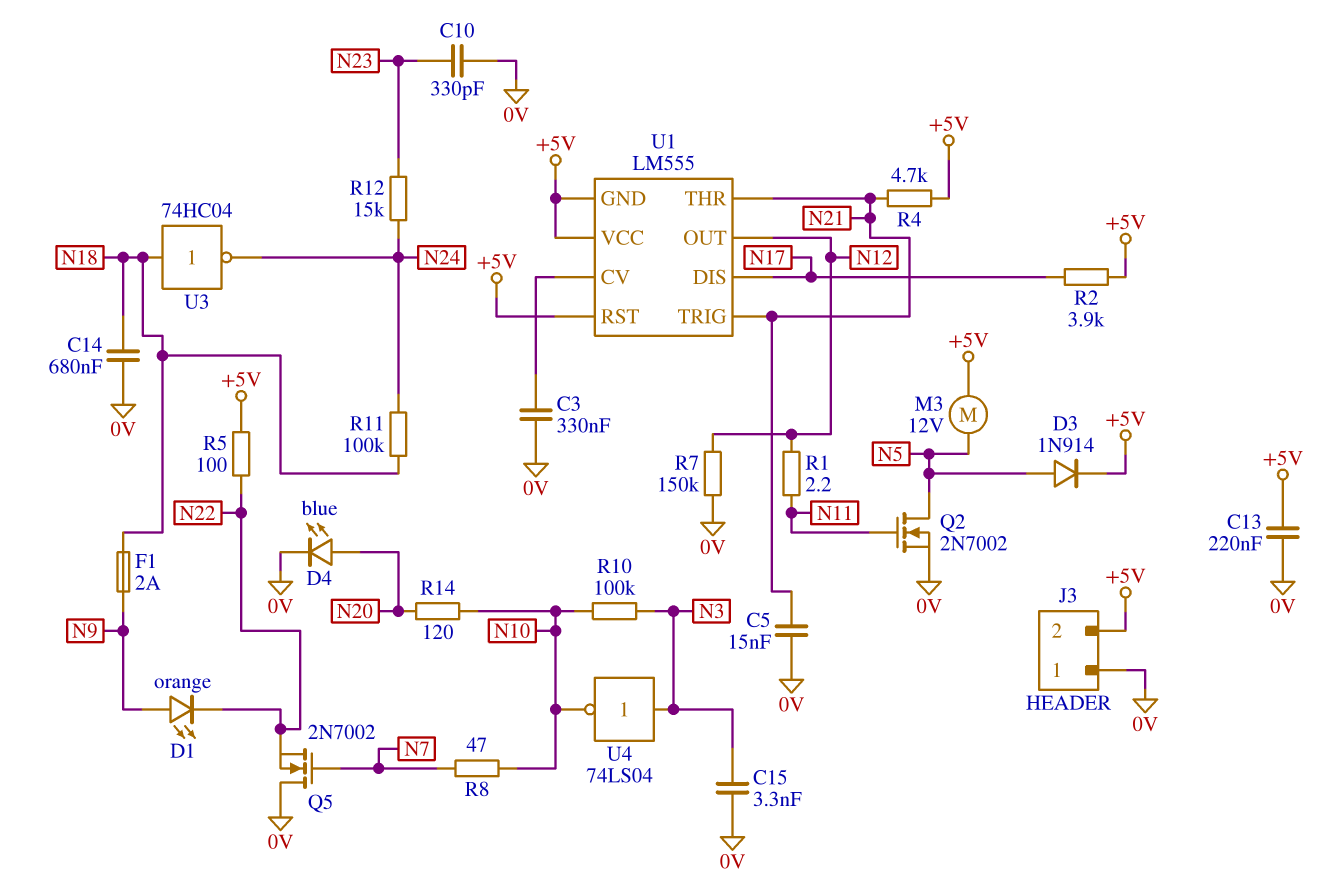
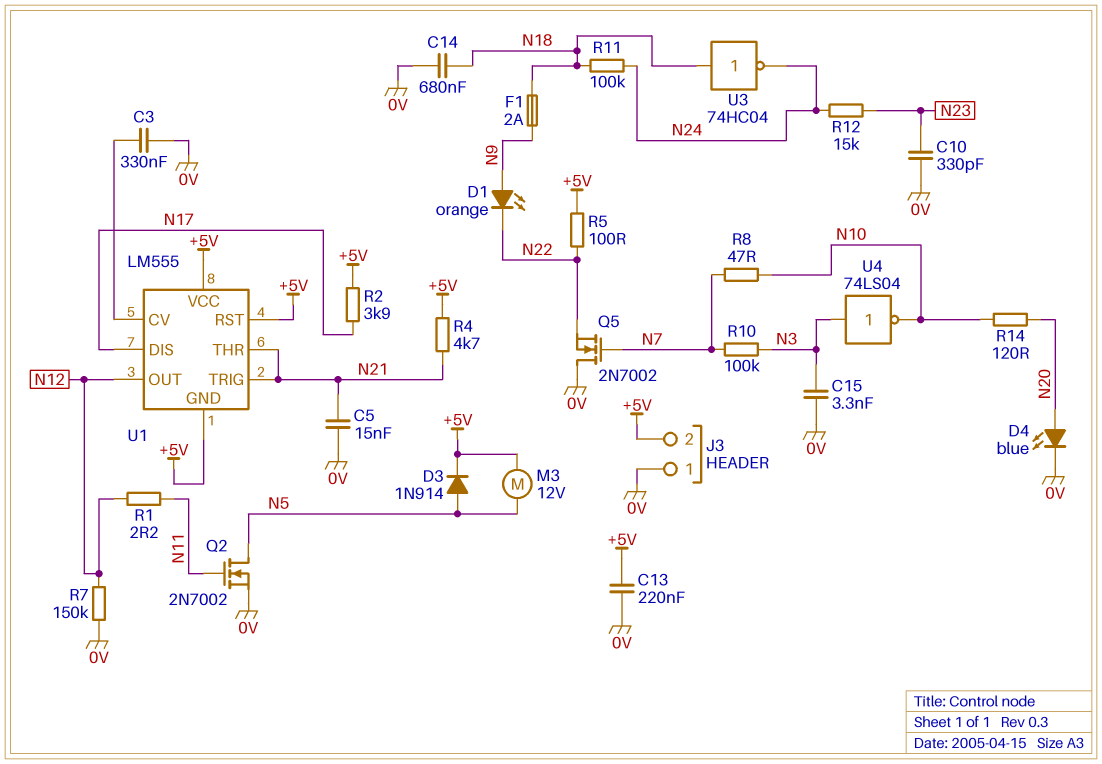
R10: 100k (N3, N10) -> 100k (N3, N7)

